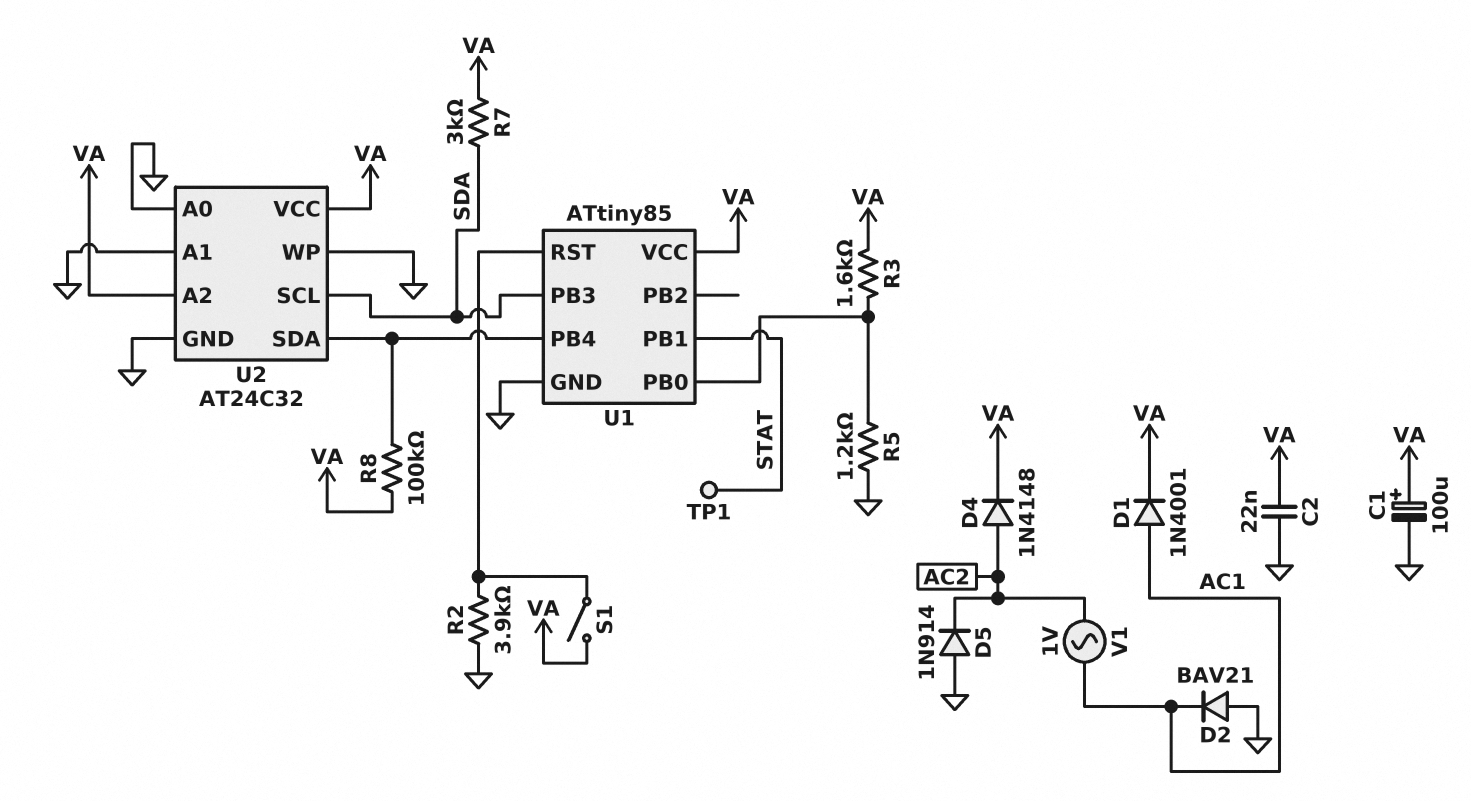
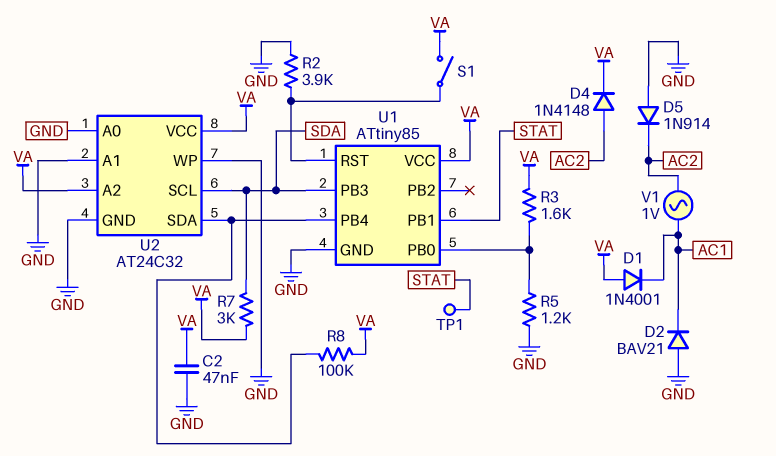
C1: 100uF (plus VA, minus GND) -> none
C2: 22nF (GND, VA) -> 47nF (GND, VA)
D1: diode 1N4001 (A AC1, K VA) -> diode 1N4001 (A VA, K AC1)

